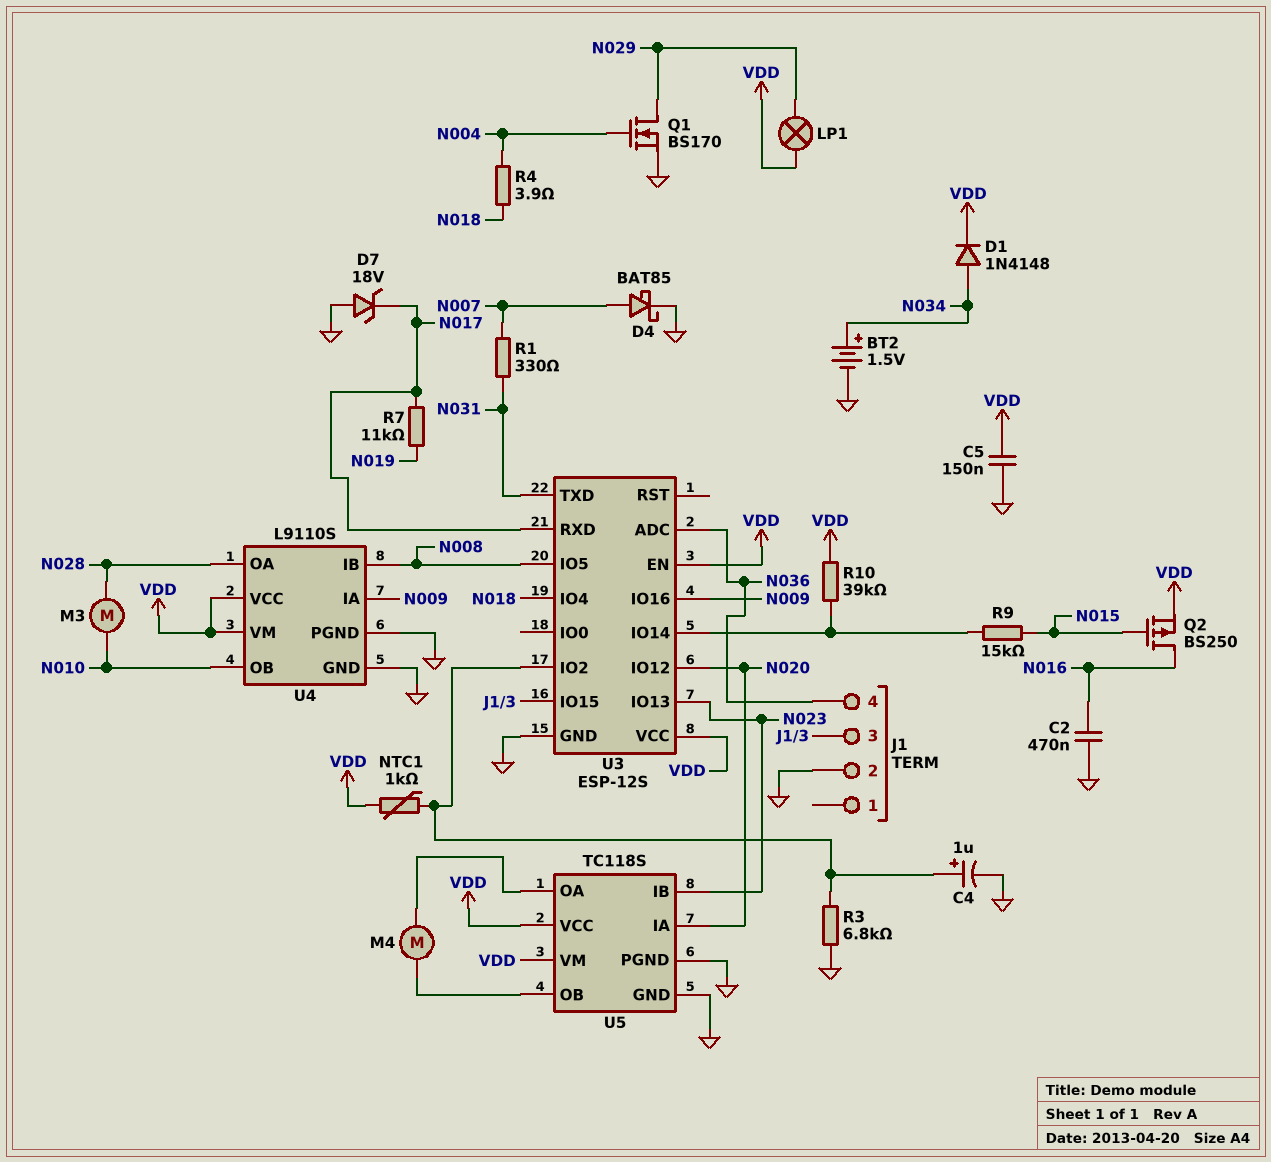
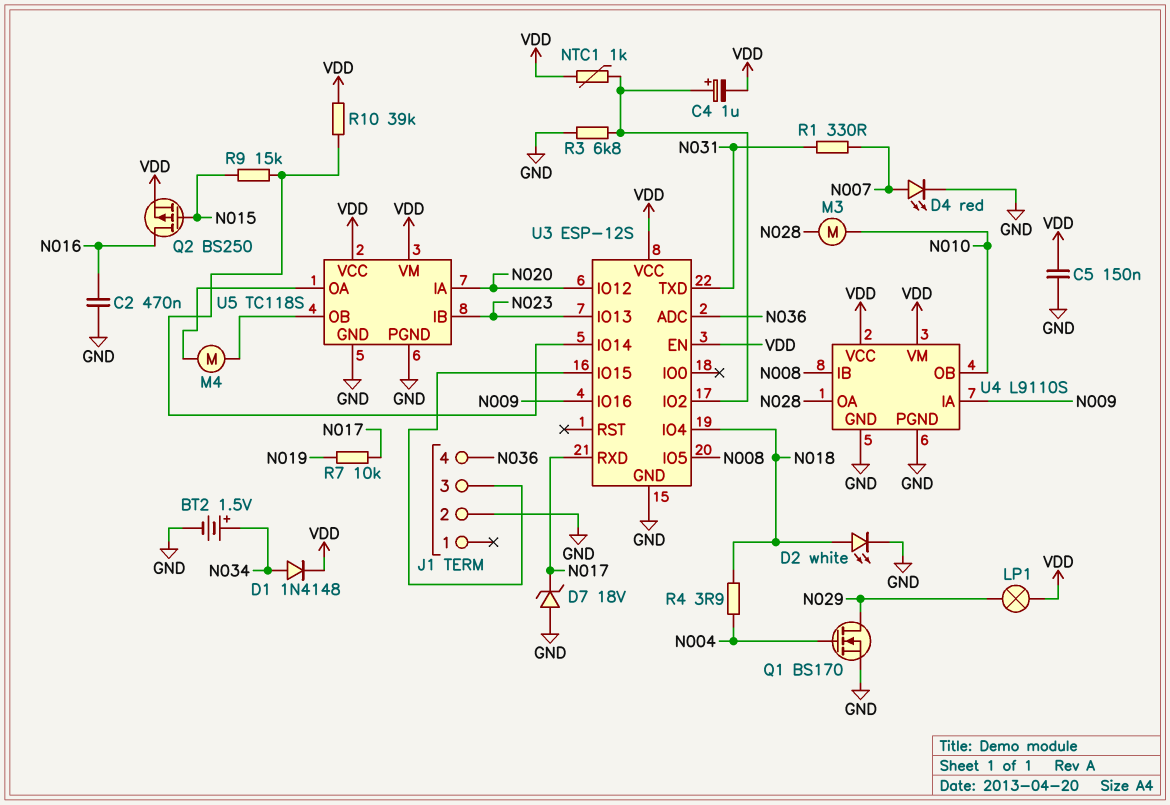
C4: 1uF (plus U3/IO2, minus GND) -> 1uF (plus U3/IO2, minus VDD)
D2: none -> LED white (A N018, K GND)
D4: schottky BAT85 (A N007, K GND) -> LED red (A N007, K GND)
R7: 11k (N017, N019) -> 10k (N017, N019)

